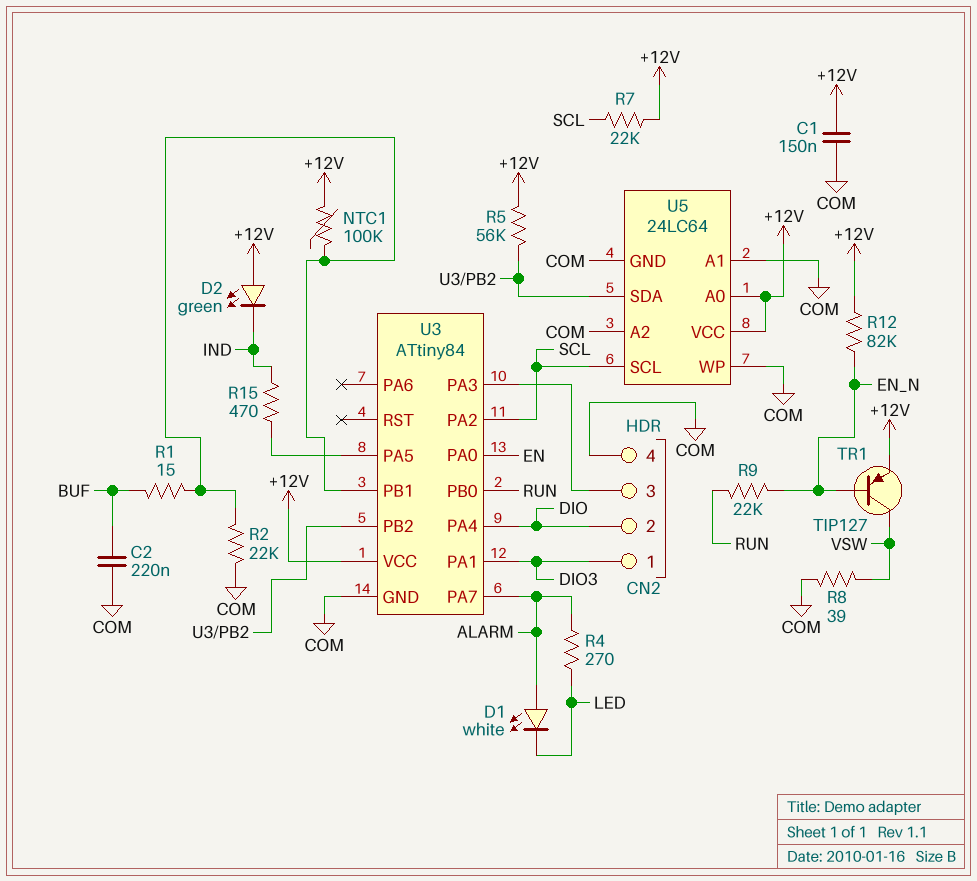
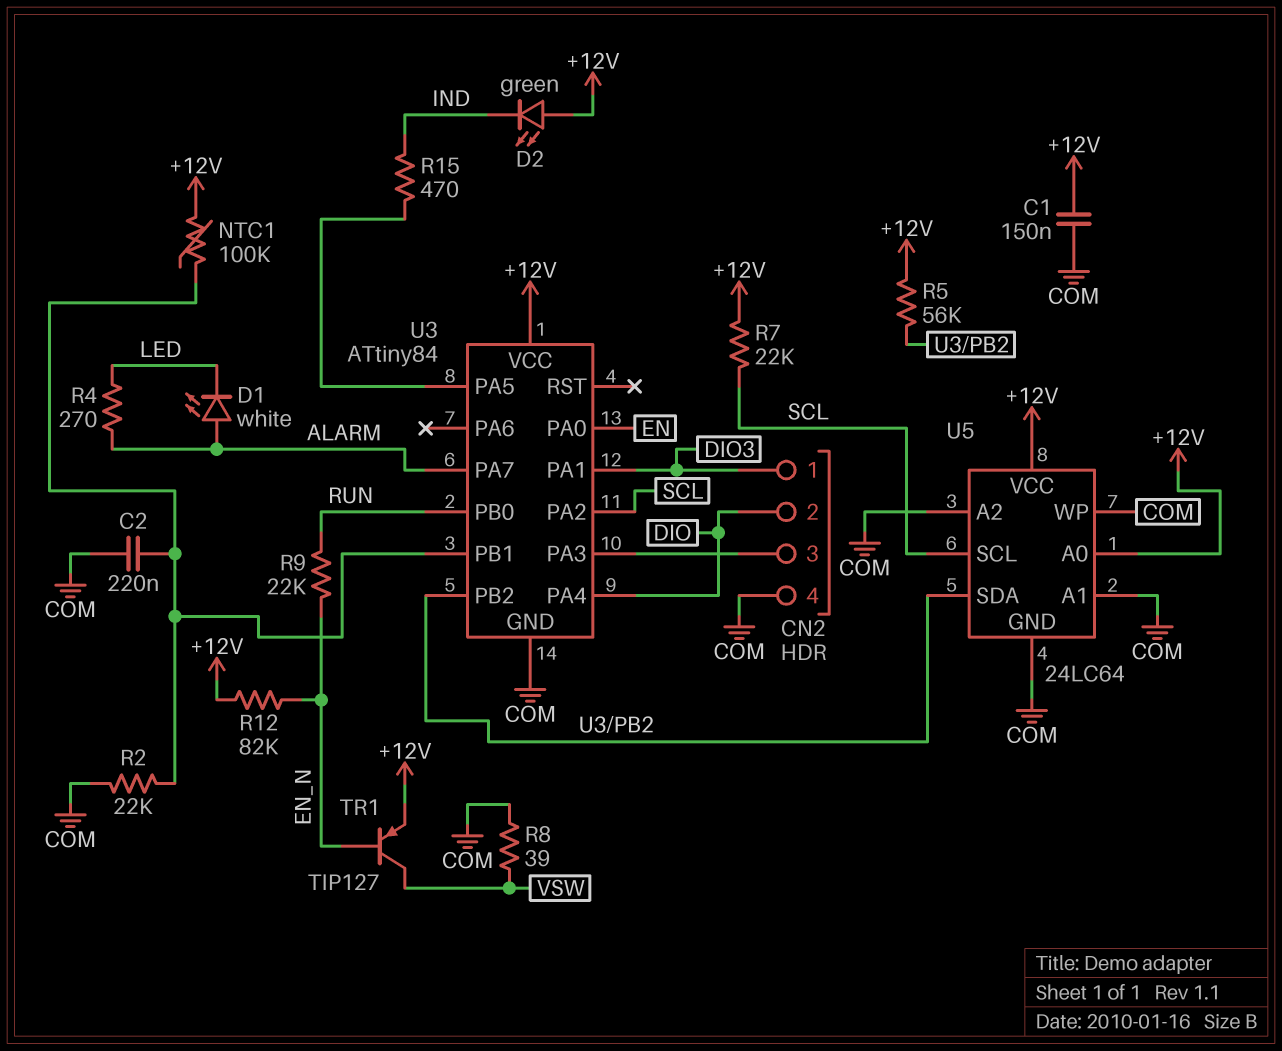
C2: 220nF (BUF, COM) -> 220nF (COM, U3/PB1)
R1: 15 (BUF, U3/PB1) -> none

